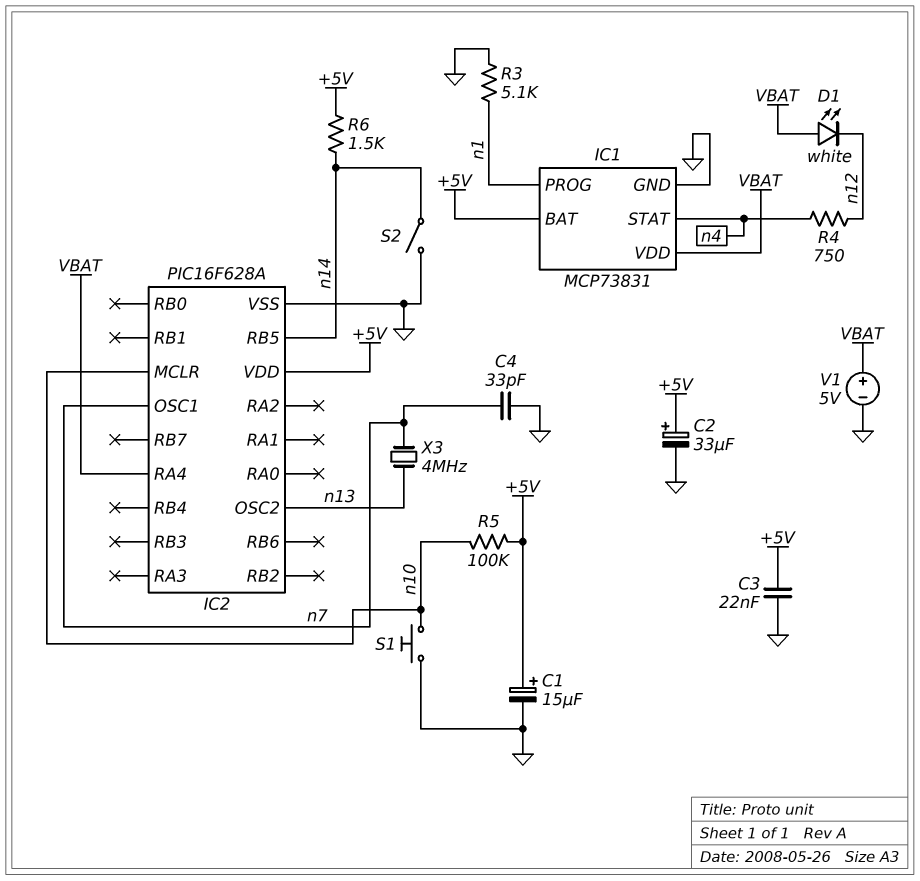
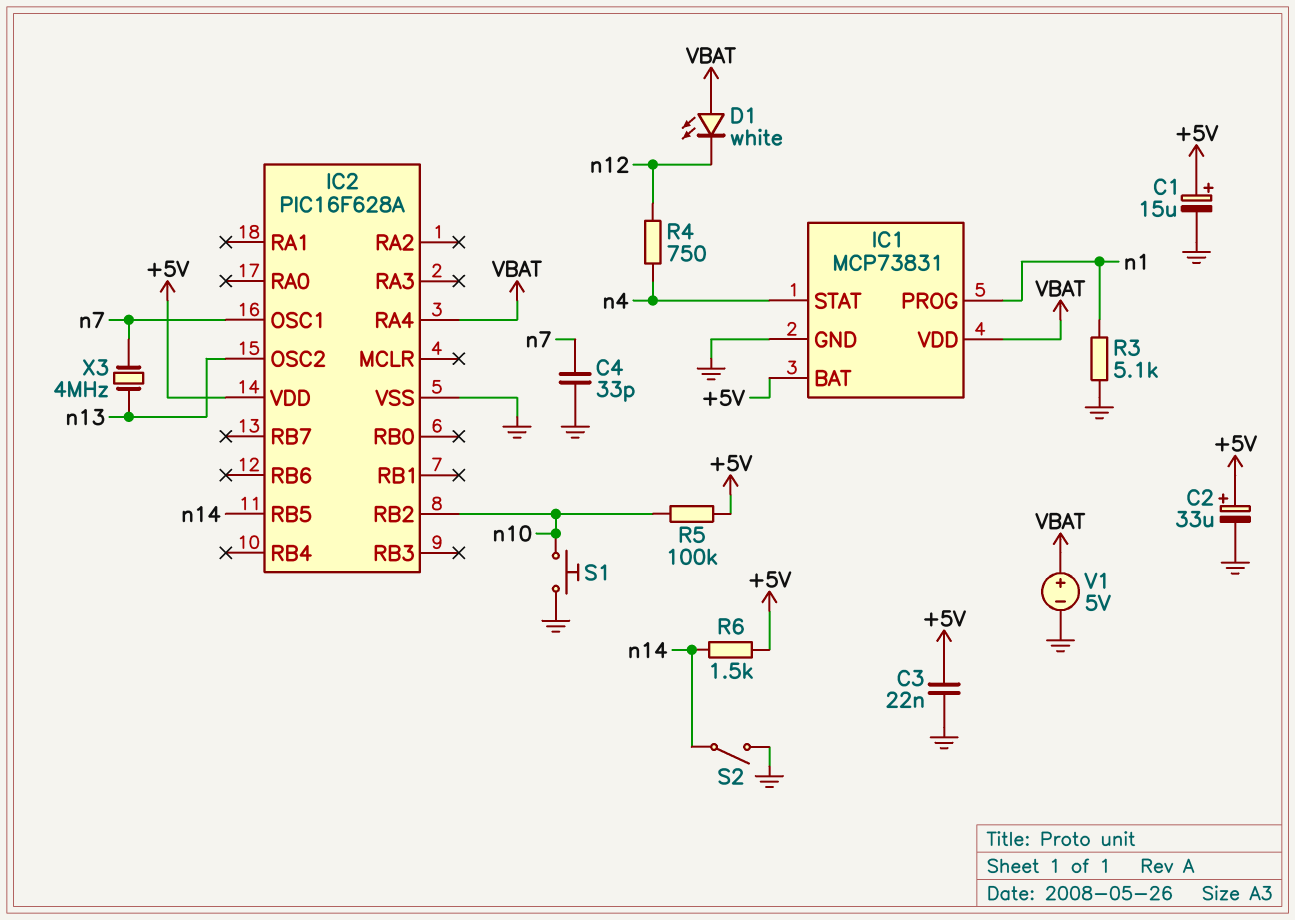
IC2 pin MCLR: n10 -> none
IC2 pin RB2: none -> n10

